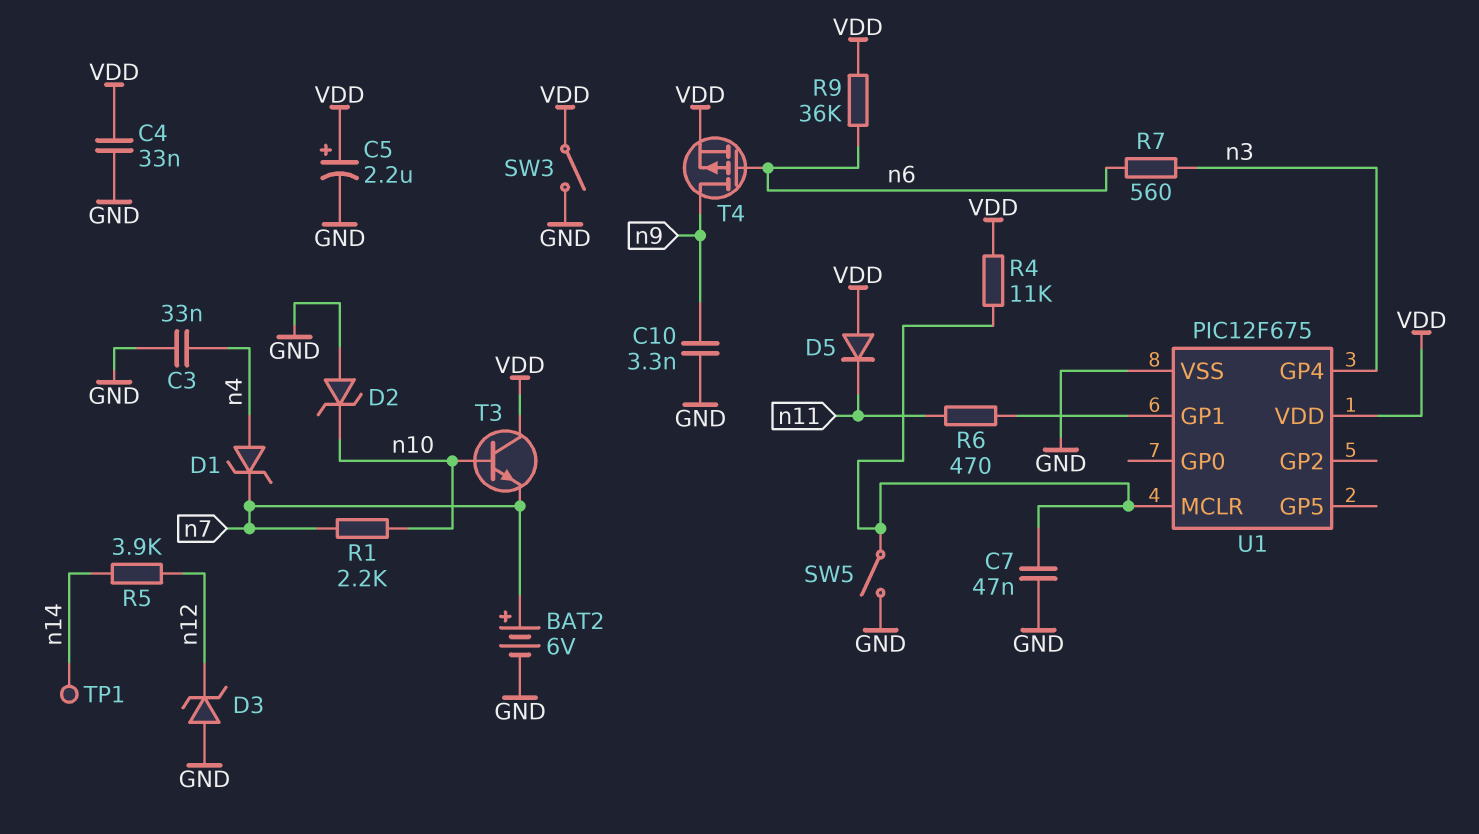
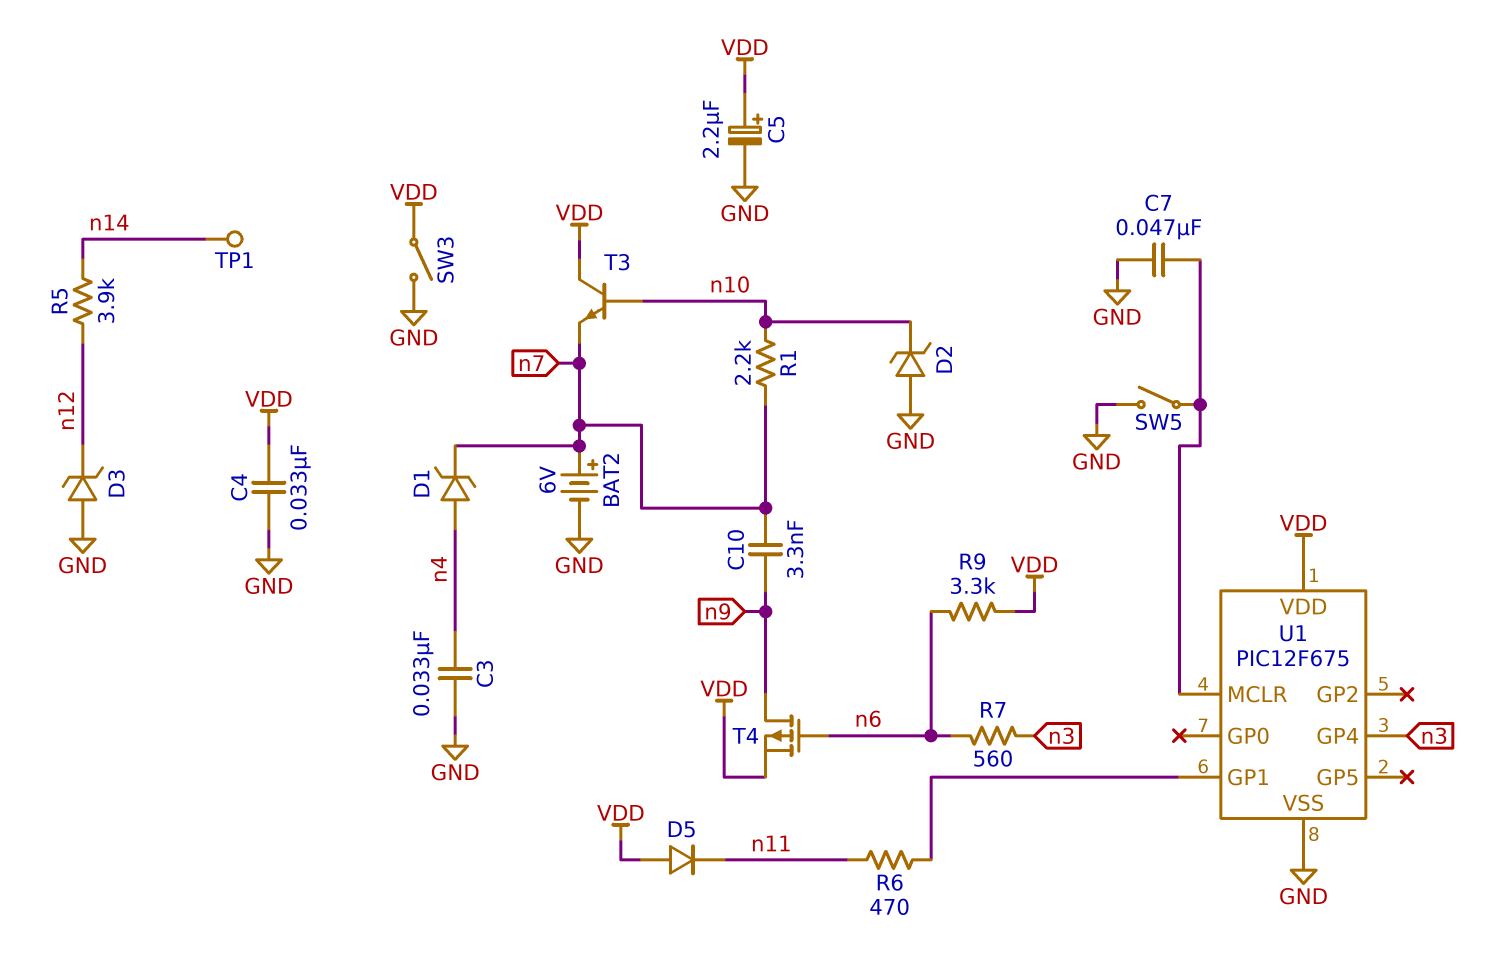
C10: 3.3nF (GND, n9) -> 3.3nF (n7, n9)
R4: 11k (U1/MCLR, VDD) -> none
R9: 36k (VDD, n6) -> 3.3k (VDD, n6)

